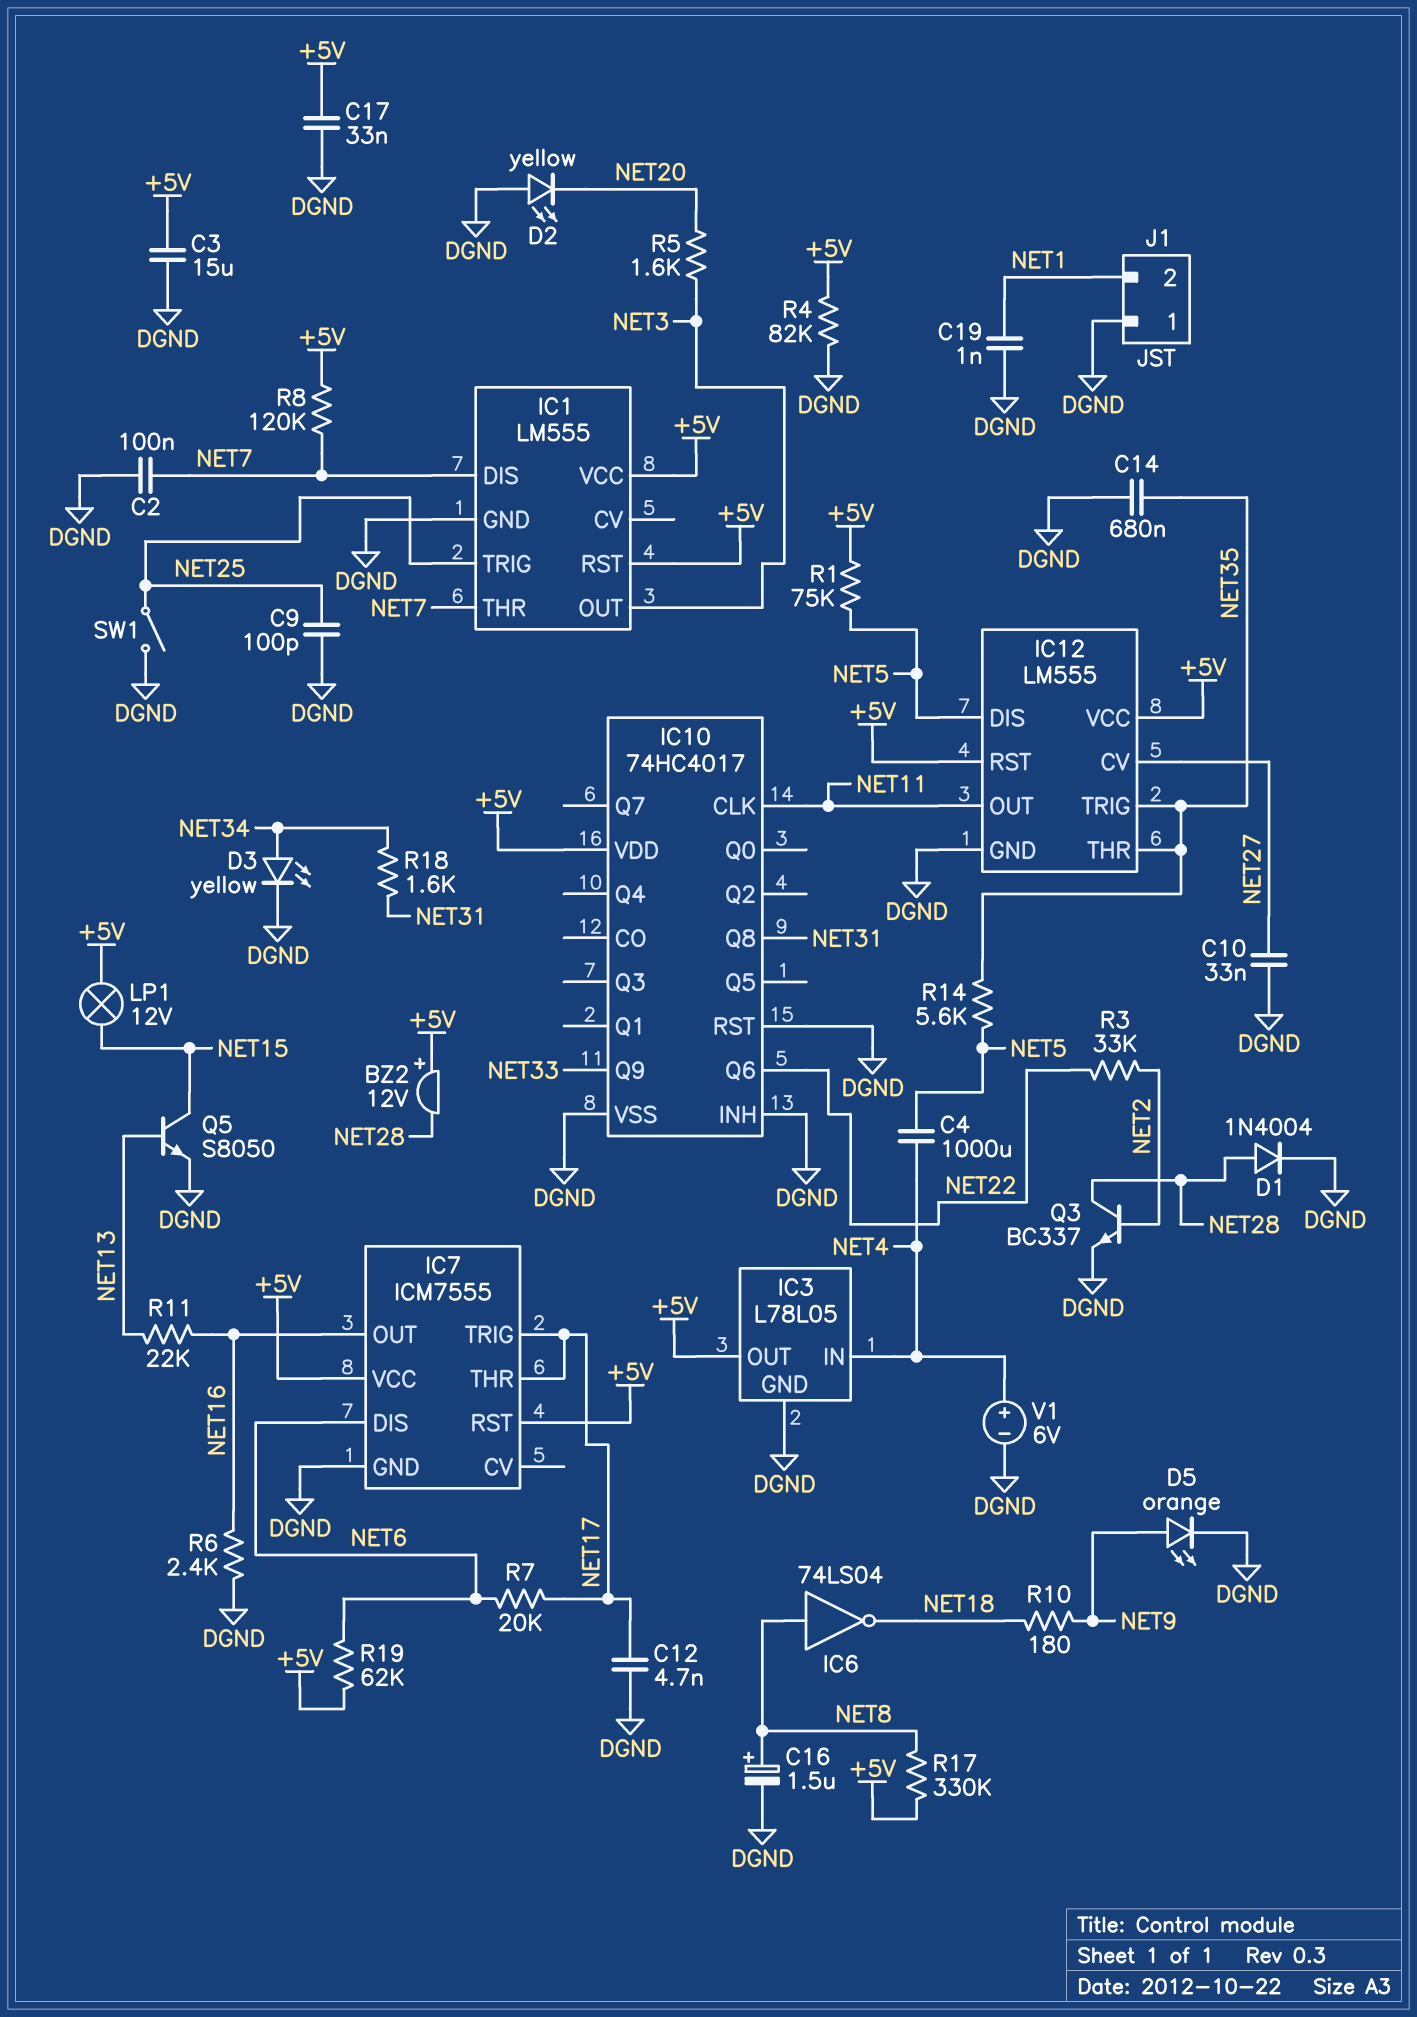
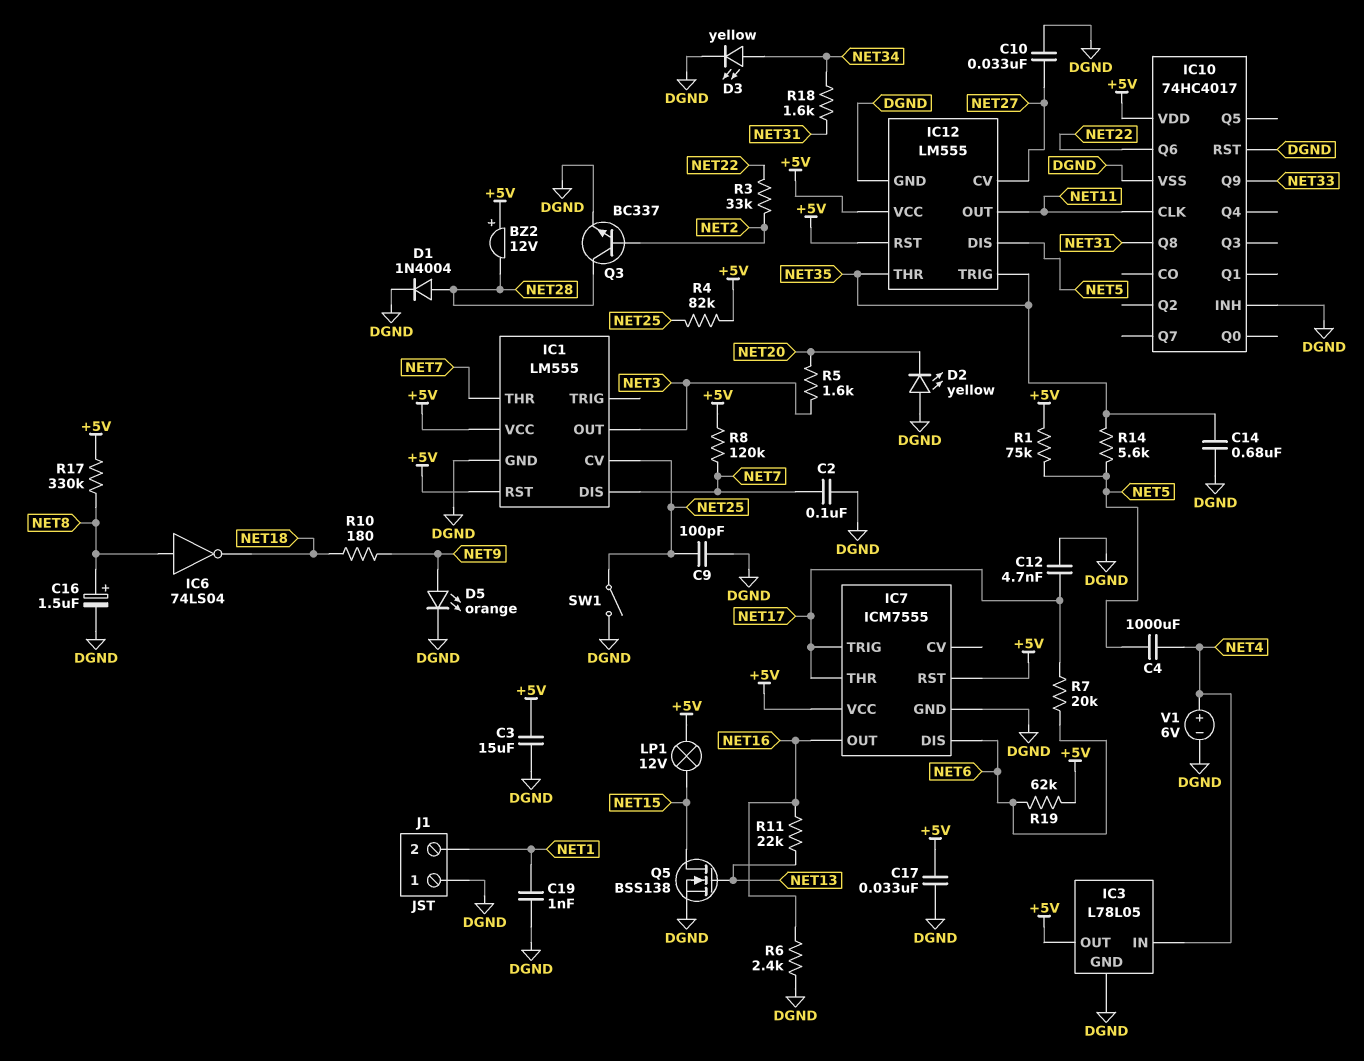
IC1 pin CV: none -> NET25
IC1 pin TRIG: NET25 -> none
Q5: NPN S8050 (B NET13, C NET15, E DGND) -> NMOS BSS138 (G NET13, D NET15, S DGND)
R4: 82k (+5V, DGND) -> 82k (+5V, NET25)

